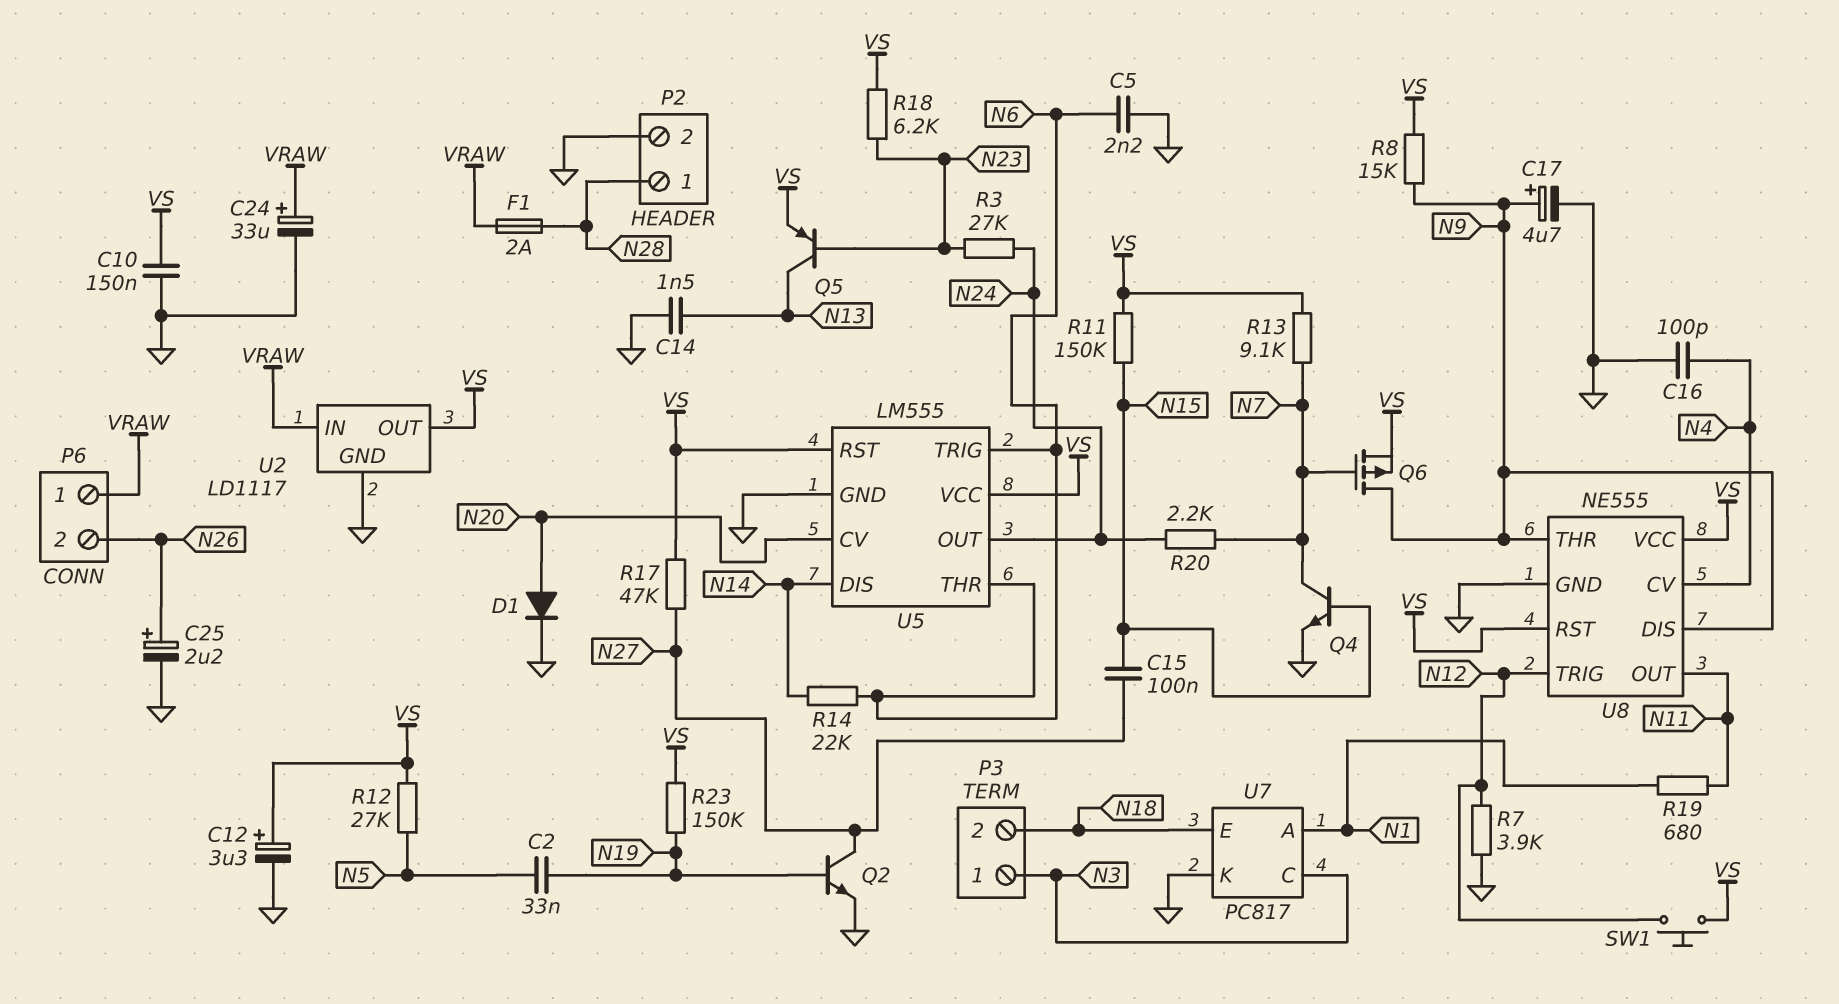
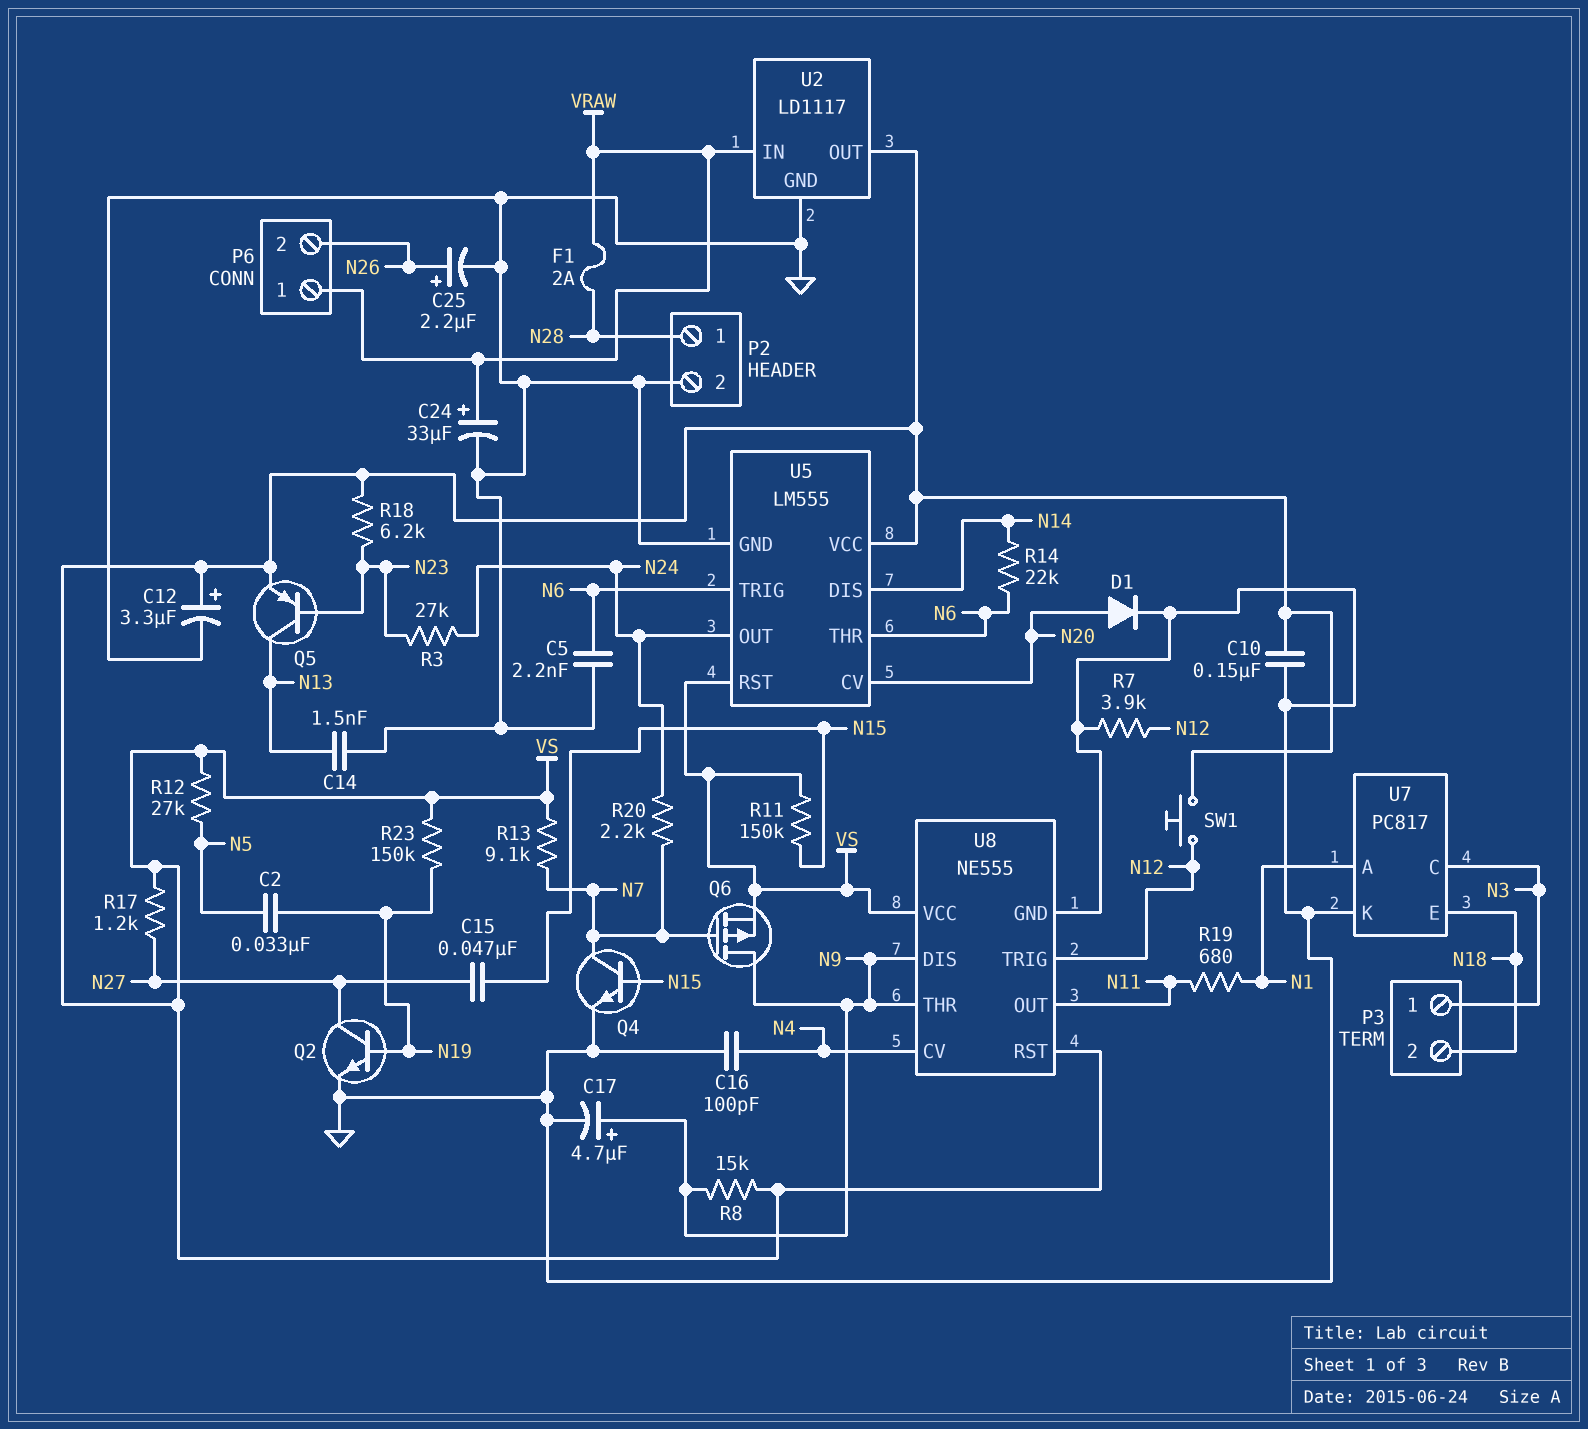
C15: 100nF (N15, N27) -> 47nF (N15, N27)
R17: 47k (N27, VS) -> 1.2k (N27, VS)

